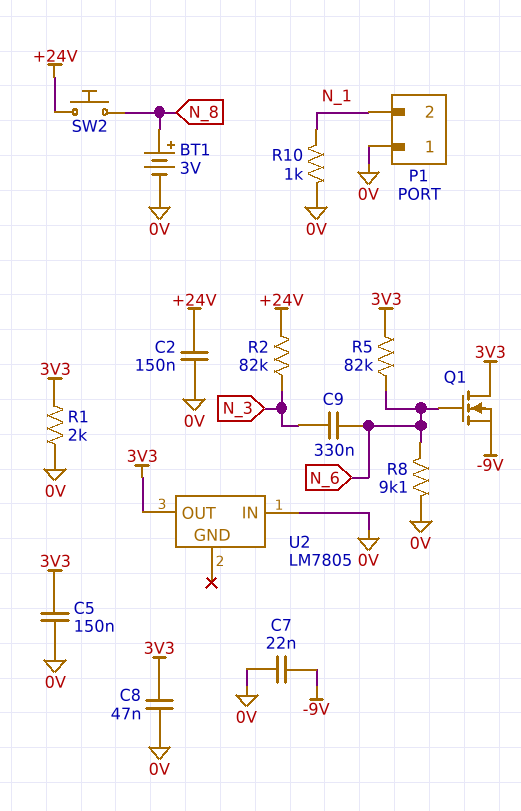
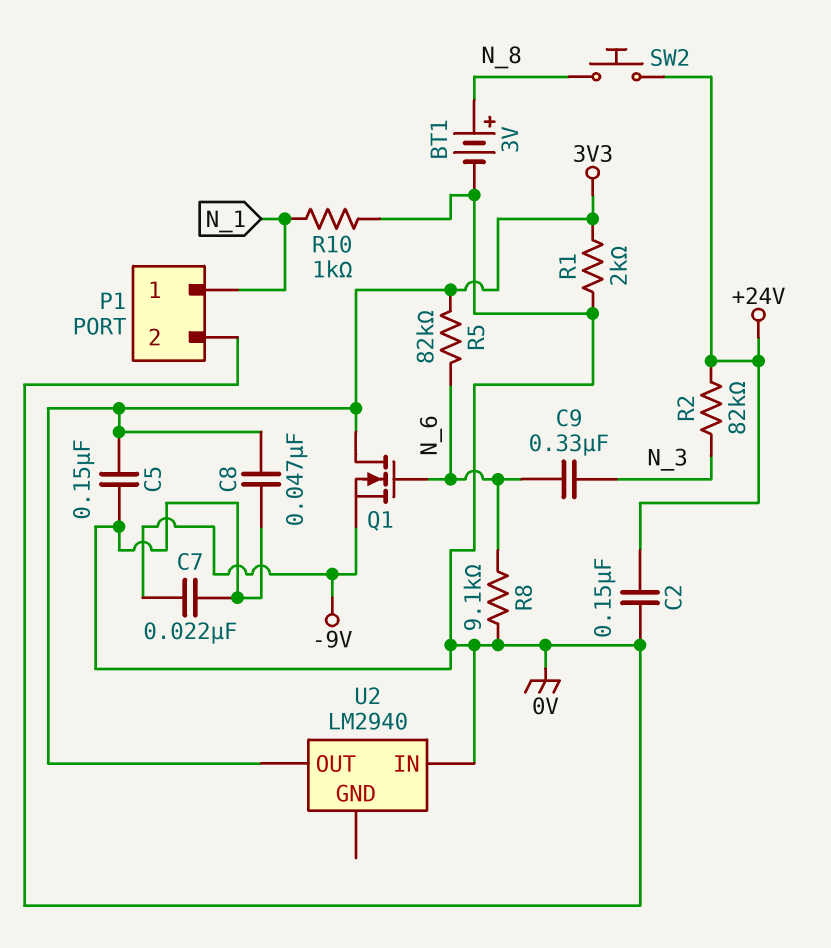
P1 pin 1: 0V -> N_1
P1 pin 2: N_1 -> 0V
U2: LM7805 -> LM2940

